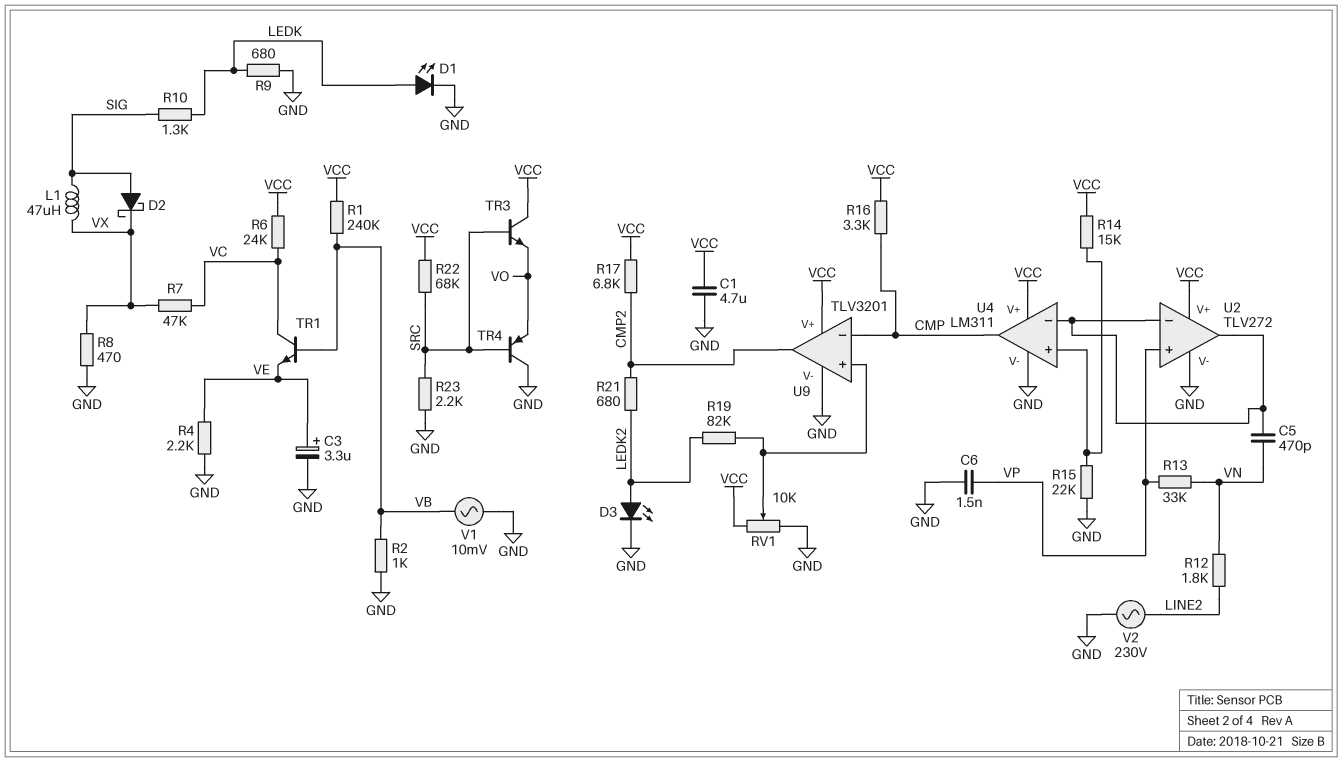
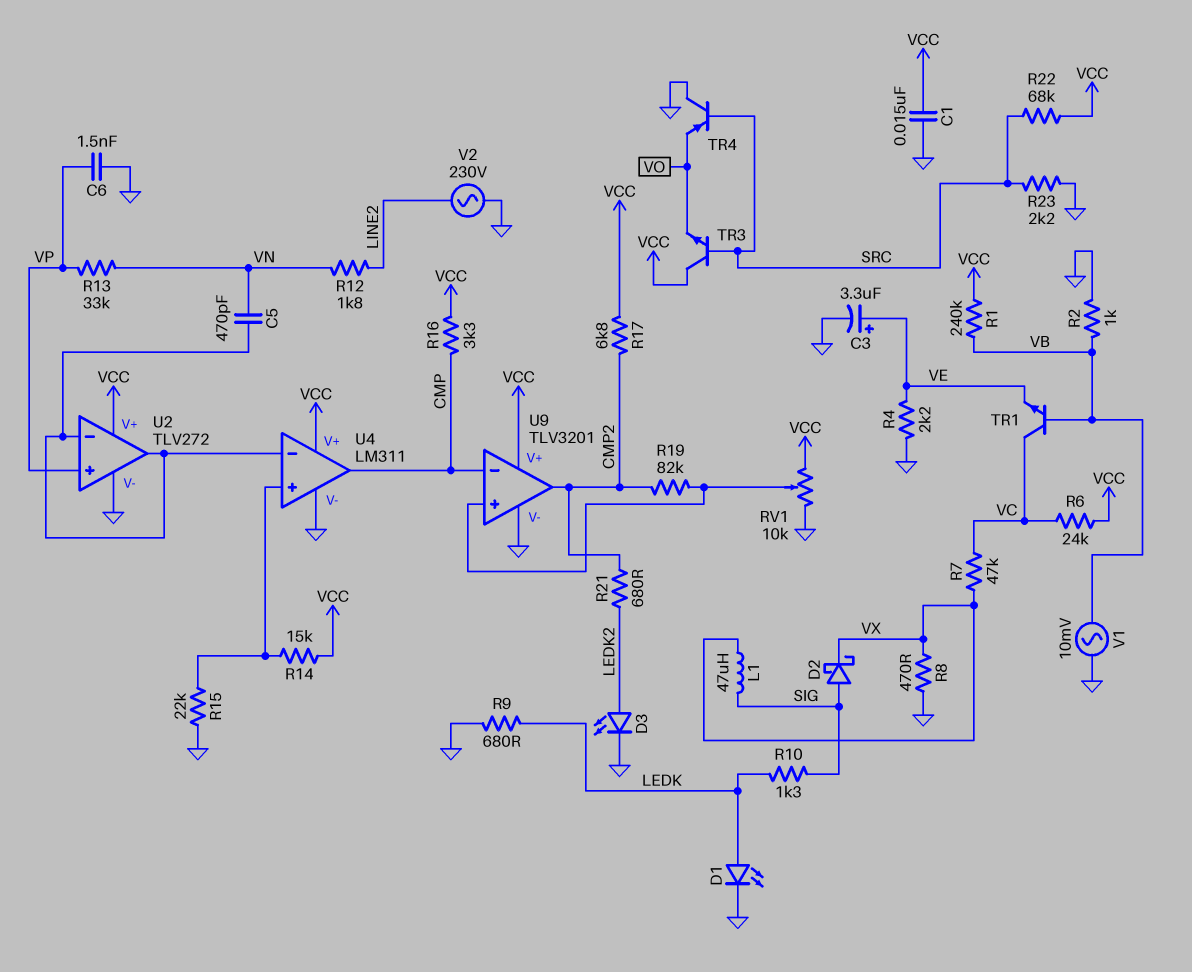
C1: 4.7uF (GND, VCC) -> 15nF (GND, VCC)
R19: 82k (LEDK2, U9/in+) -> 82k (CMP2, U9/in+)

